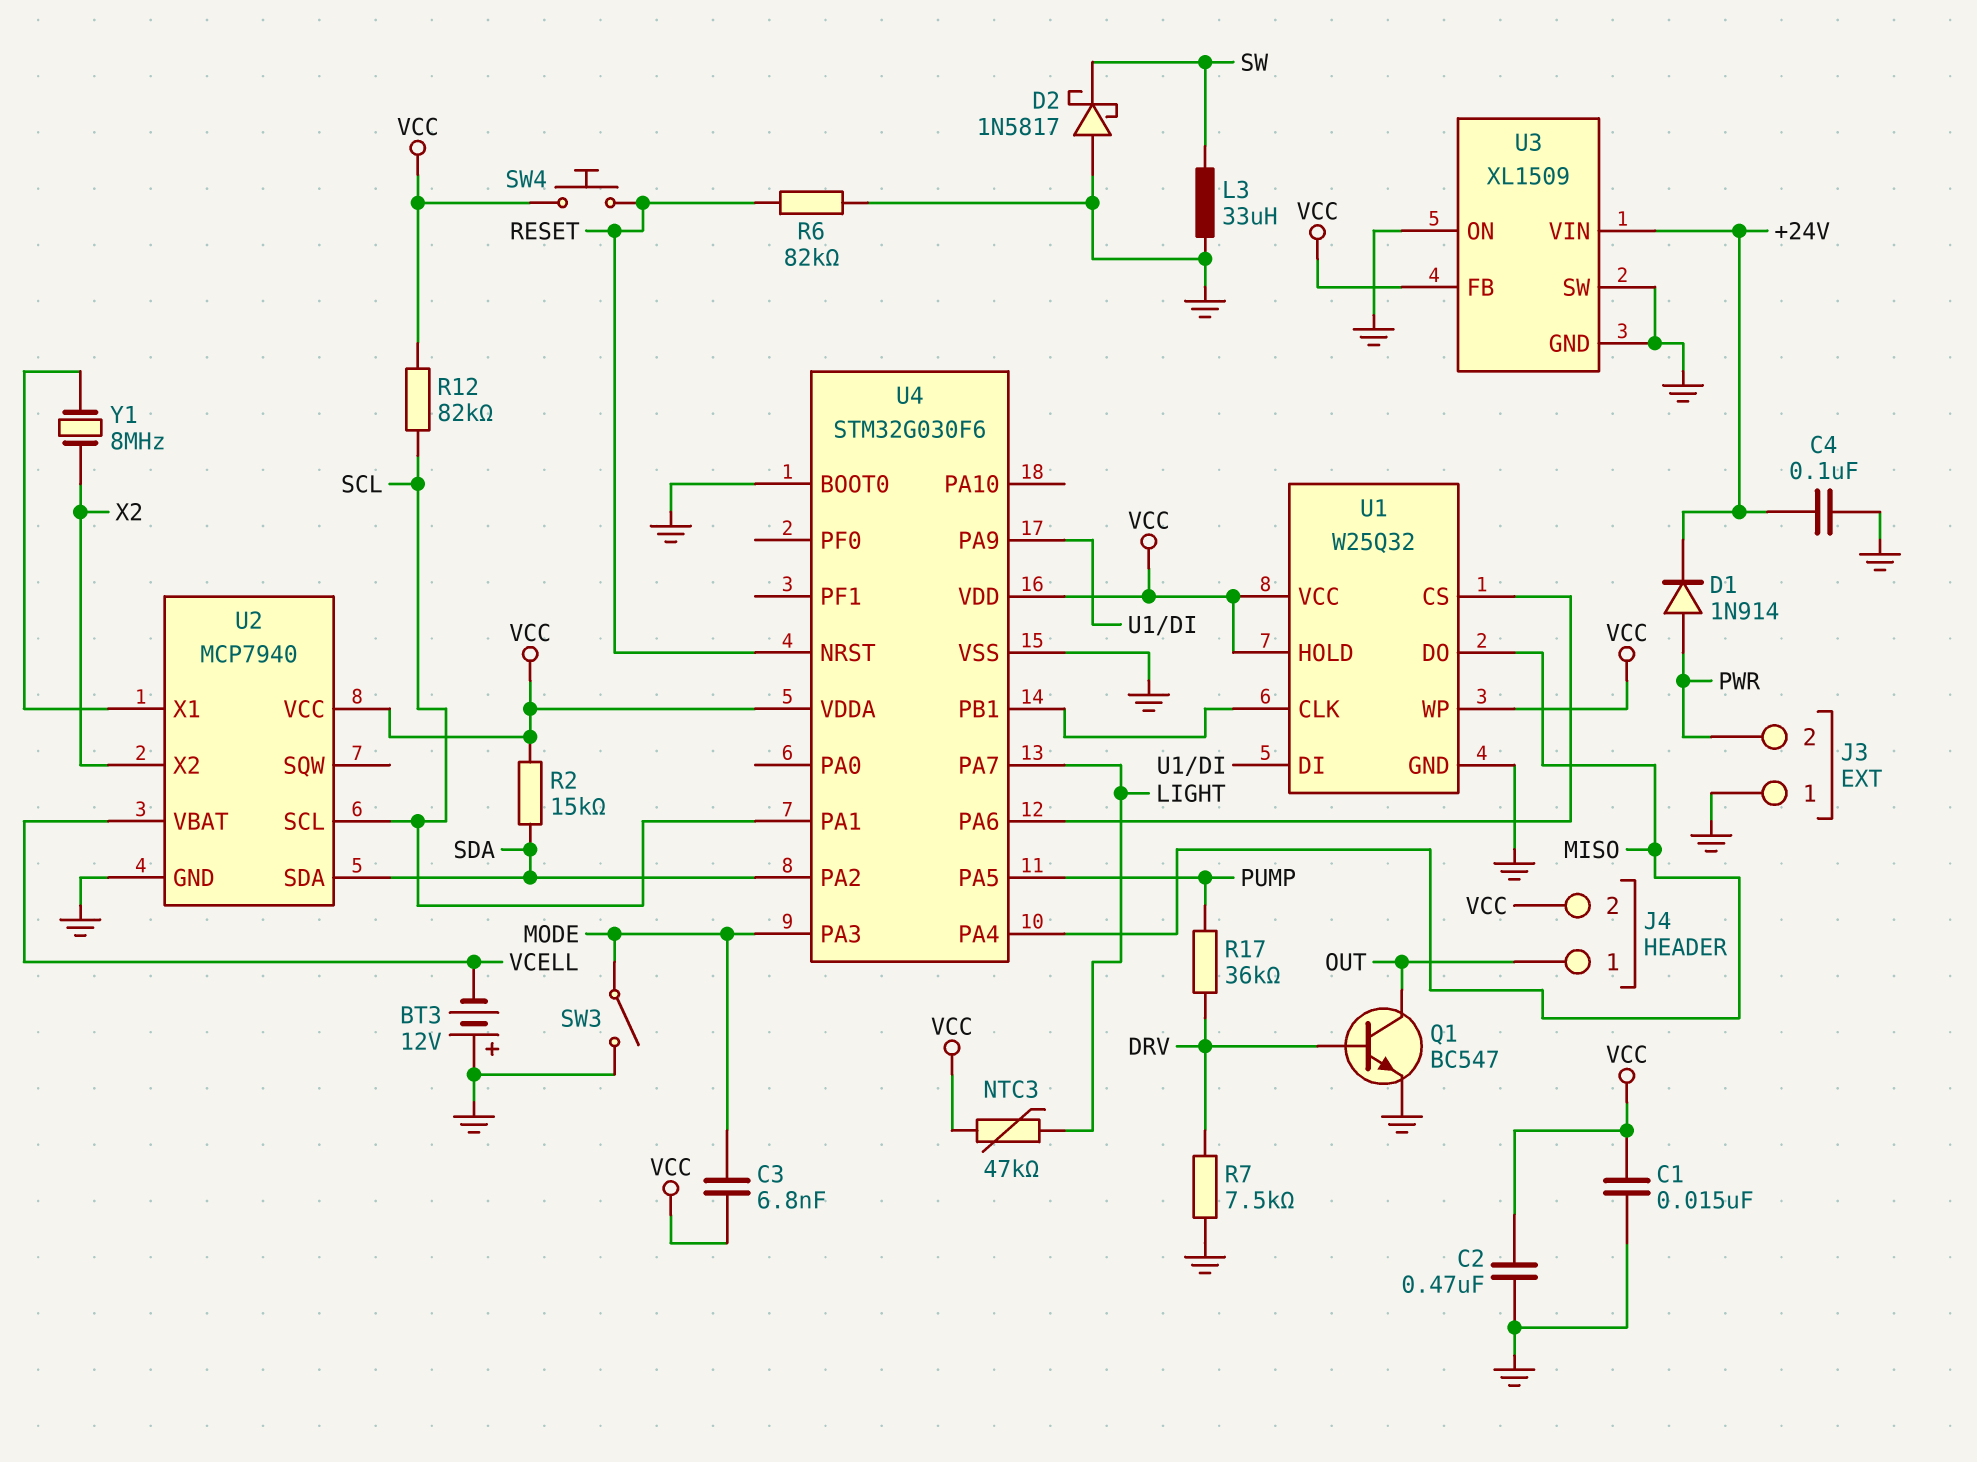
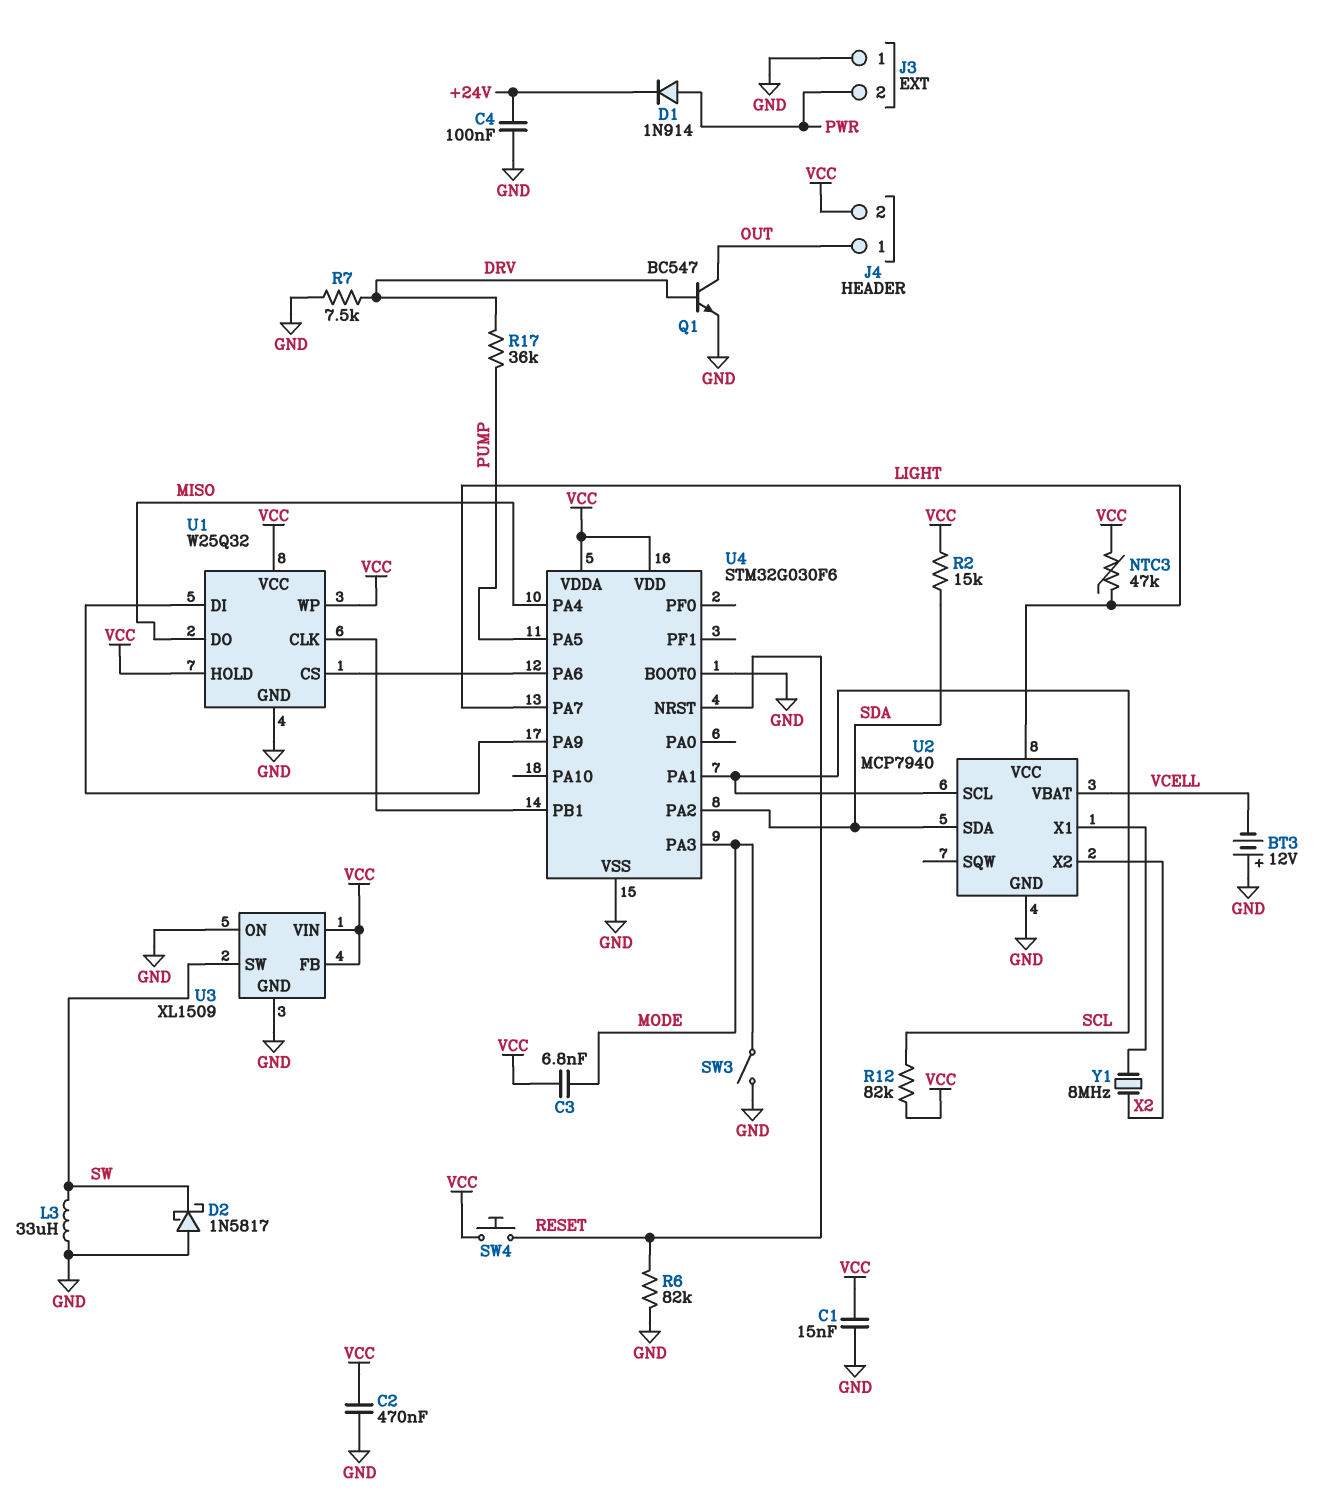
U2 pin VCC: VCC -> LIGHT
U3 pin SW: GND -> SW
U3 pin VIN: +24V -> VCC

